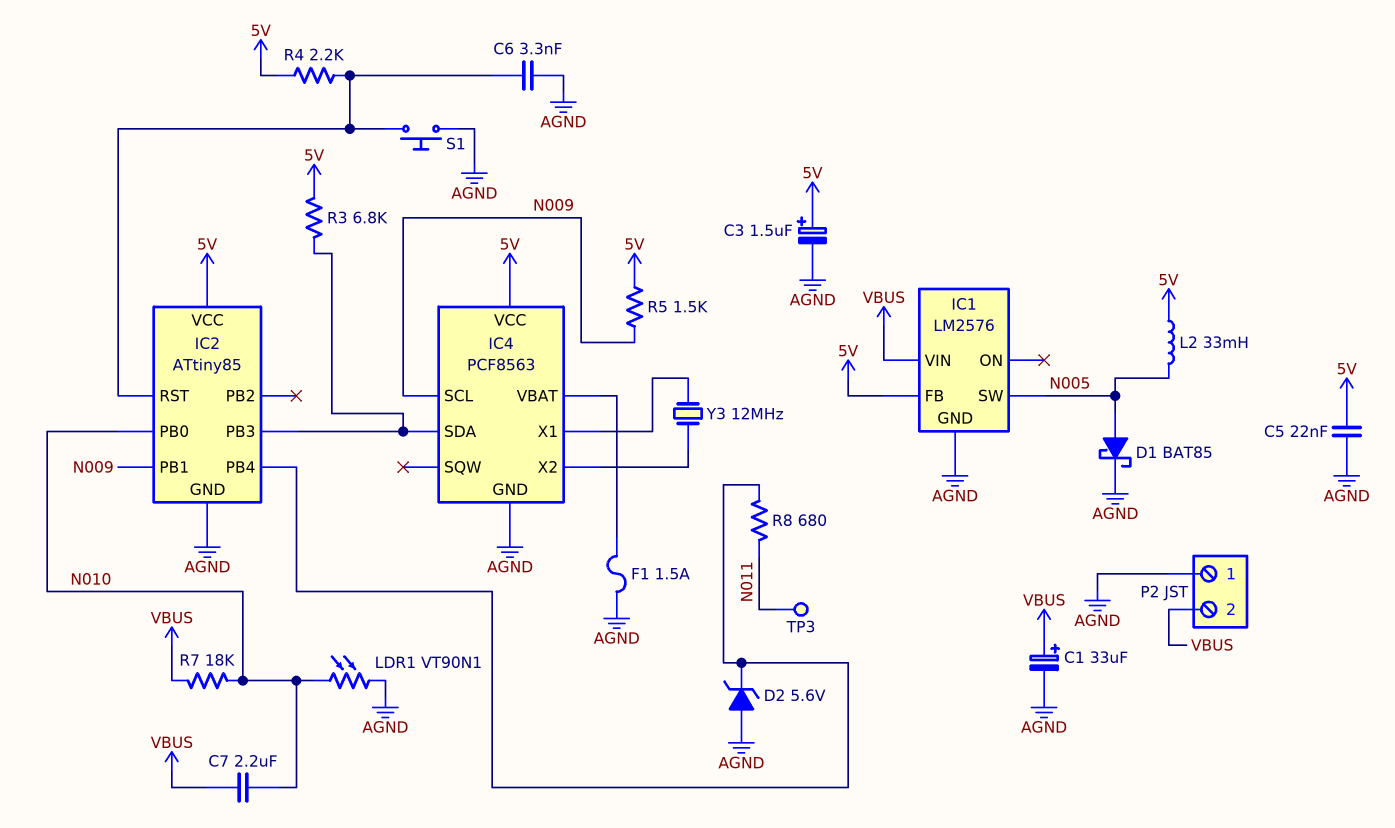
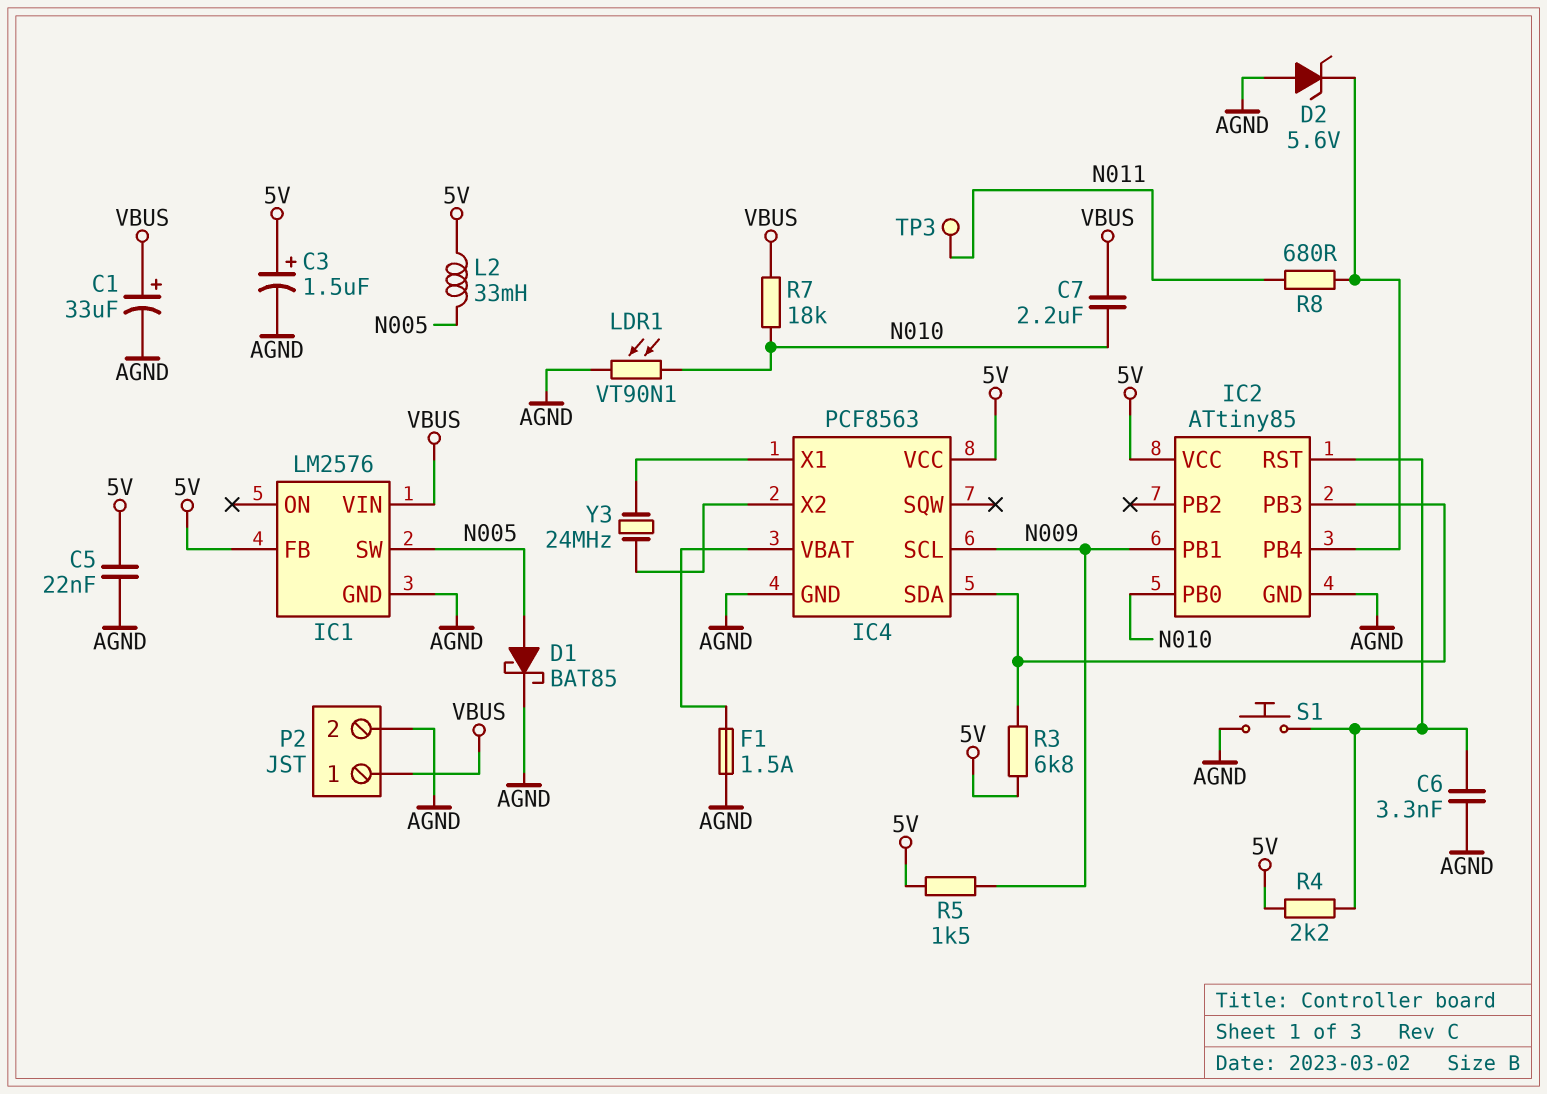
P2 pin 1: AGND -> VBUS
P2 pin 2: VBUS -> AGND
Y3: 12MHz (IC4/X1, IC4/X2) -> 24MHz (IC4/X1, IC4/X2)

